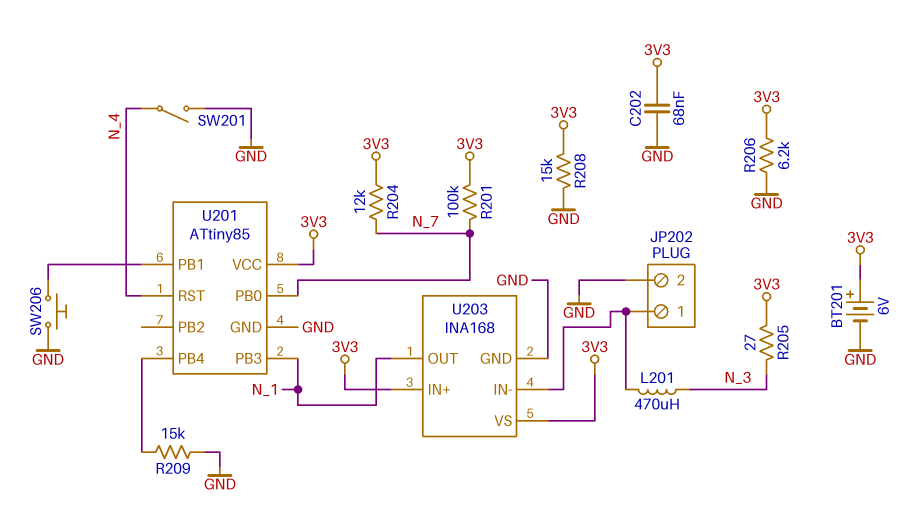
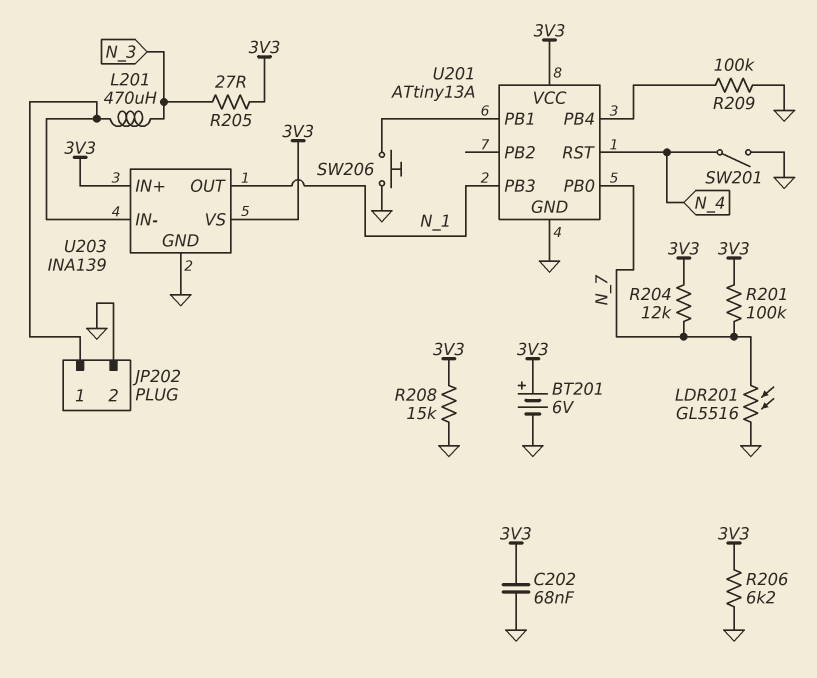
LDR201: none -> GL5516 (GND, N_7)
R209: 15k (GND, U201/PB4) -> 100k (GND, U201/PB4)
U201: ATtiny85 -> ATtiny13A
U203: INA168 -> INA139

